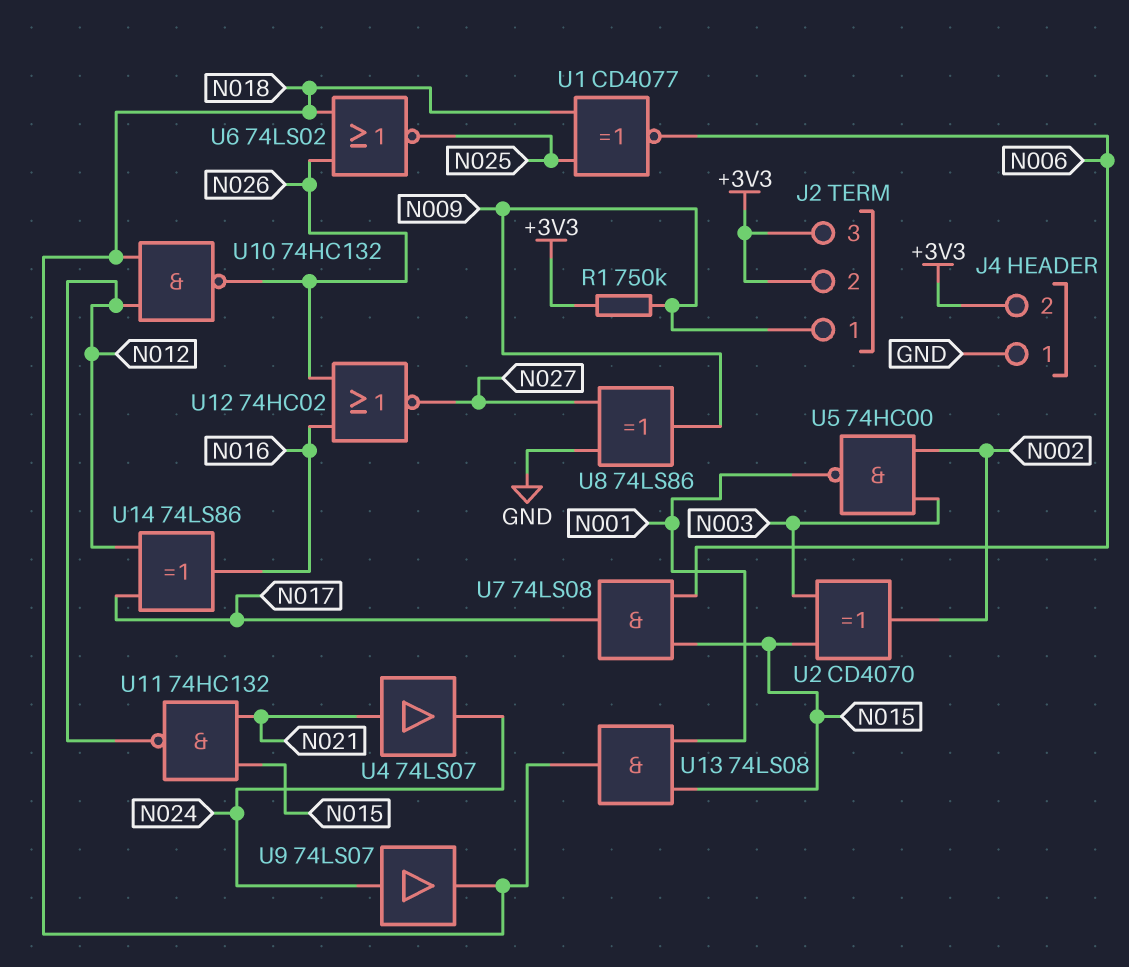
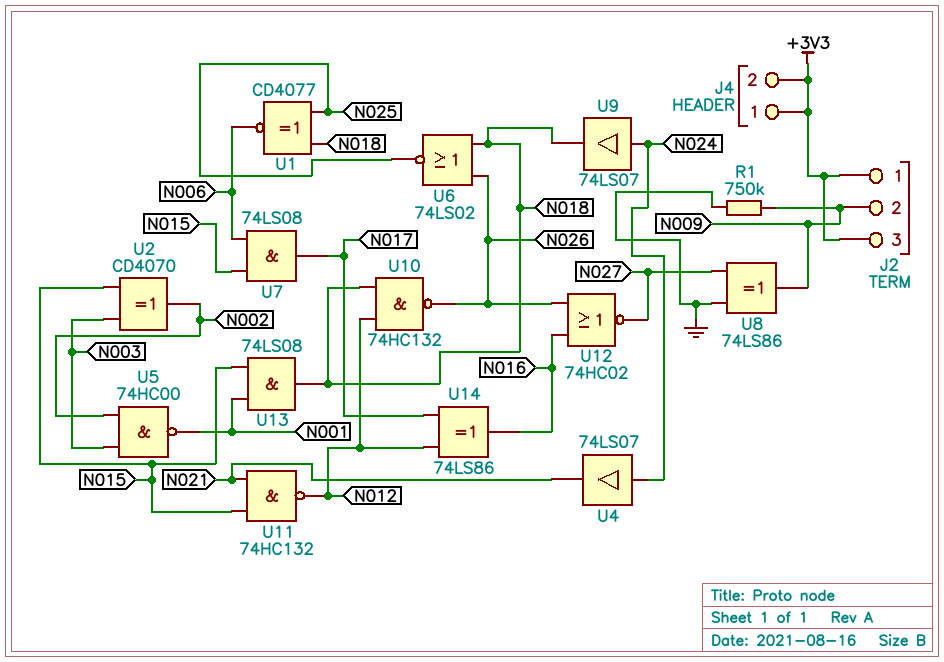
J2 pin 1: N009 -> +3V3
J2 pin 2: +3V3 -> N009
J4 pin 1: GND -> +3V3
R1: 750k (+3V3, N009) -> 750k (GND, N009)
U4: buffer 74LS07 (in N021, out N024) -> buffer 74LS07 (in N024, out N021)

